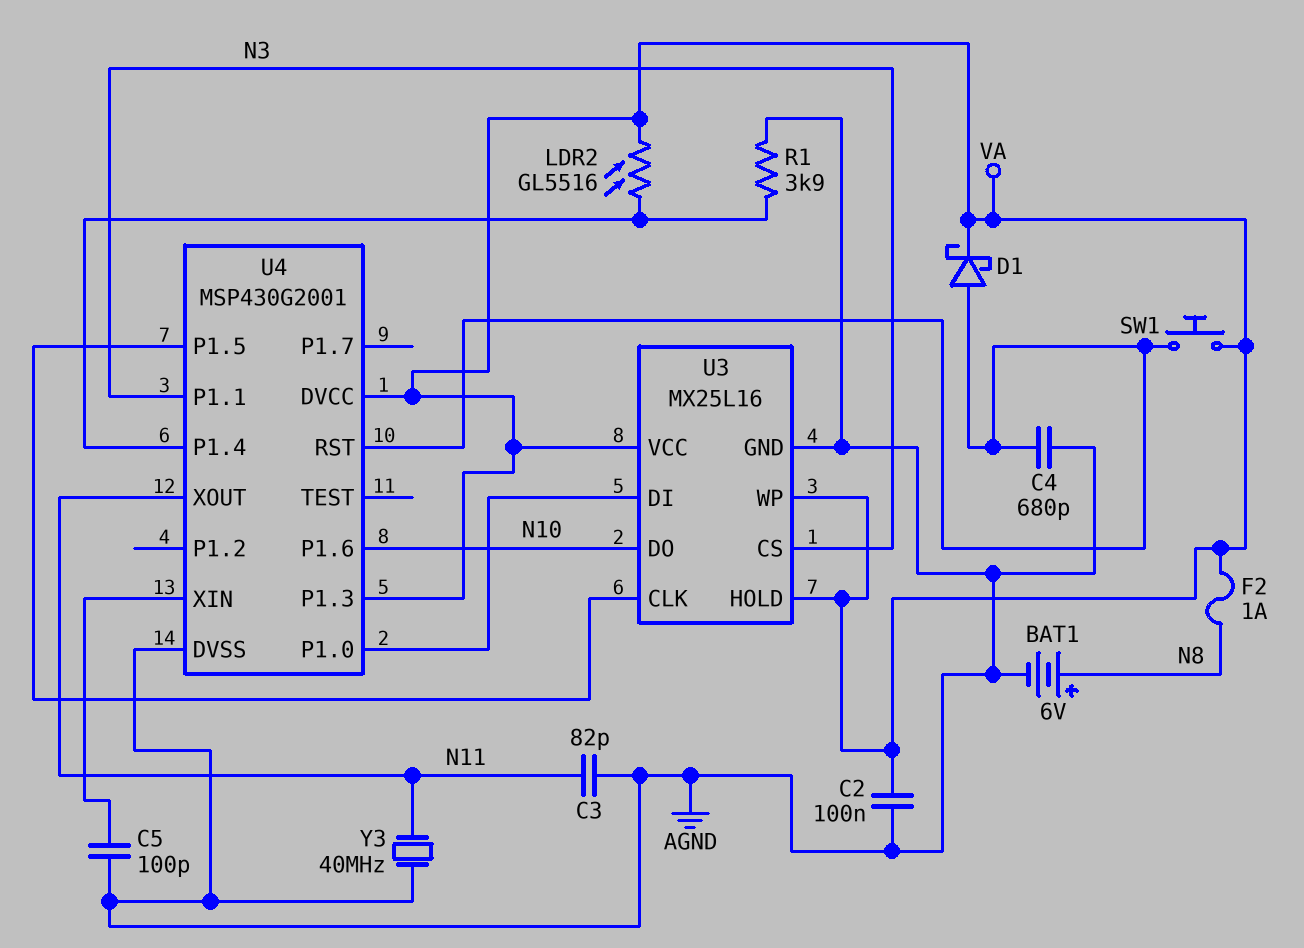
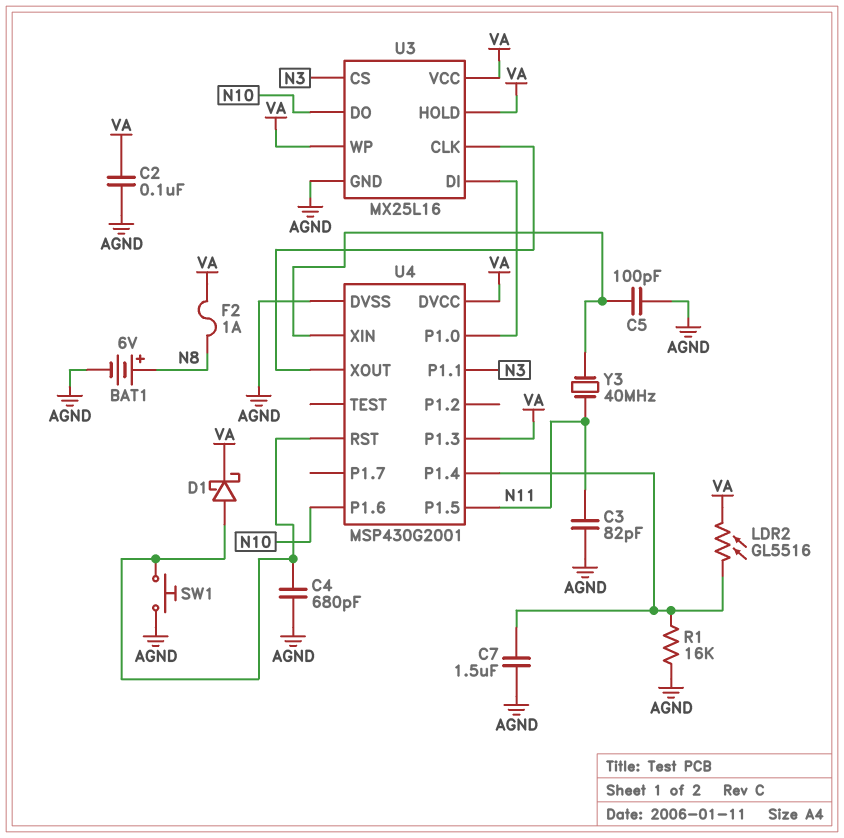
C7: none -> 1.5uF (AGND, U4/P1.4)
R1: 3.9k (AGND, U4/P1.4) -> 16k (AGND, U4/P1.4)
SW1: button (U4/RST, VA) -> button (AGND, U4/RST)
U4 pin P1.5: U3/CLK -> N11
U4 pin XOUT: N11 -> U3/CLK
Y3: 40MHz (AGND, N11) -> 40MHz (N11, U4/XIN)

